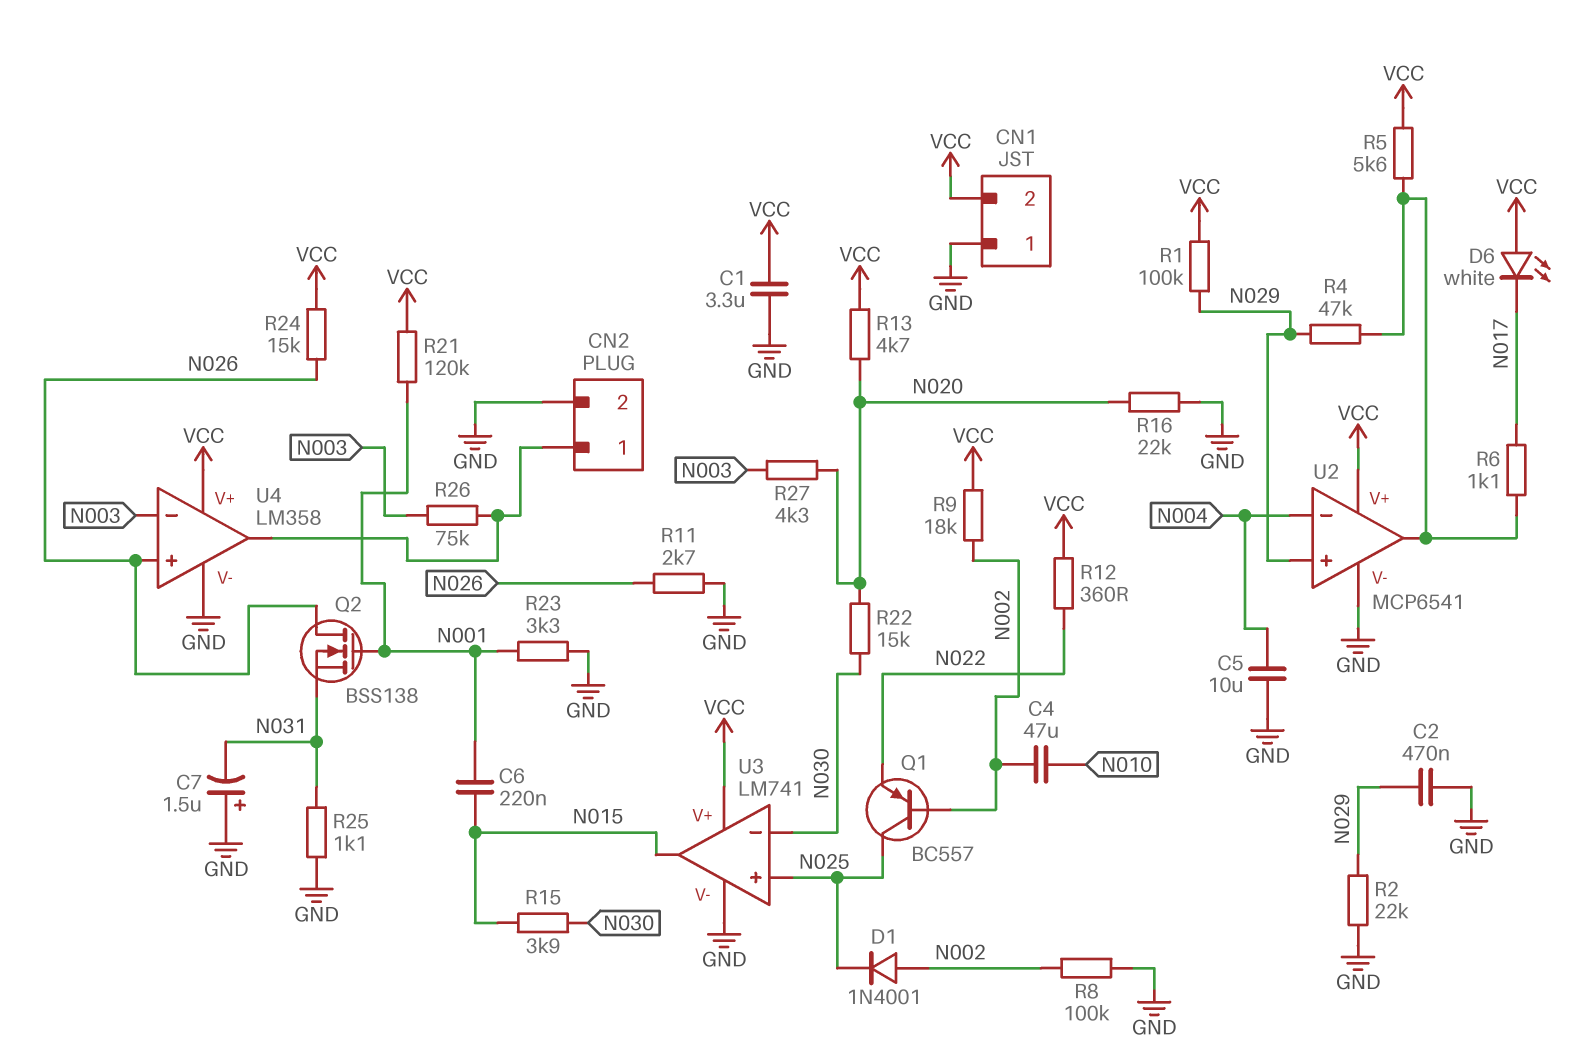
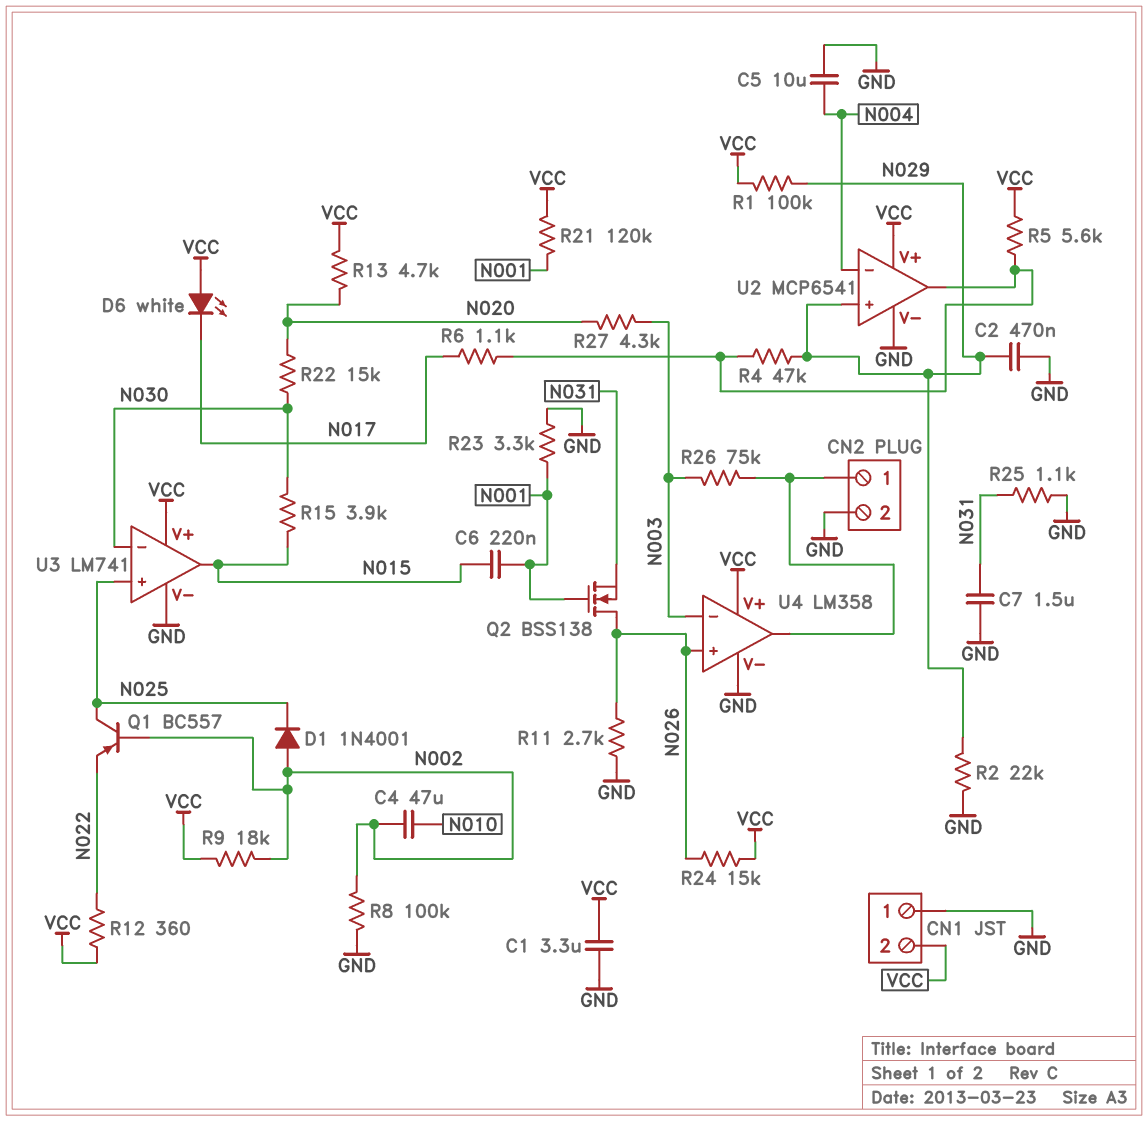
C7: 1.5uF (plus GND, minus N031) -> 1.5uF (GND, N031)
R16: 22k (GND, N020) -> none

